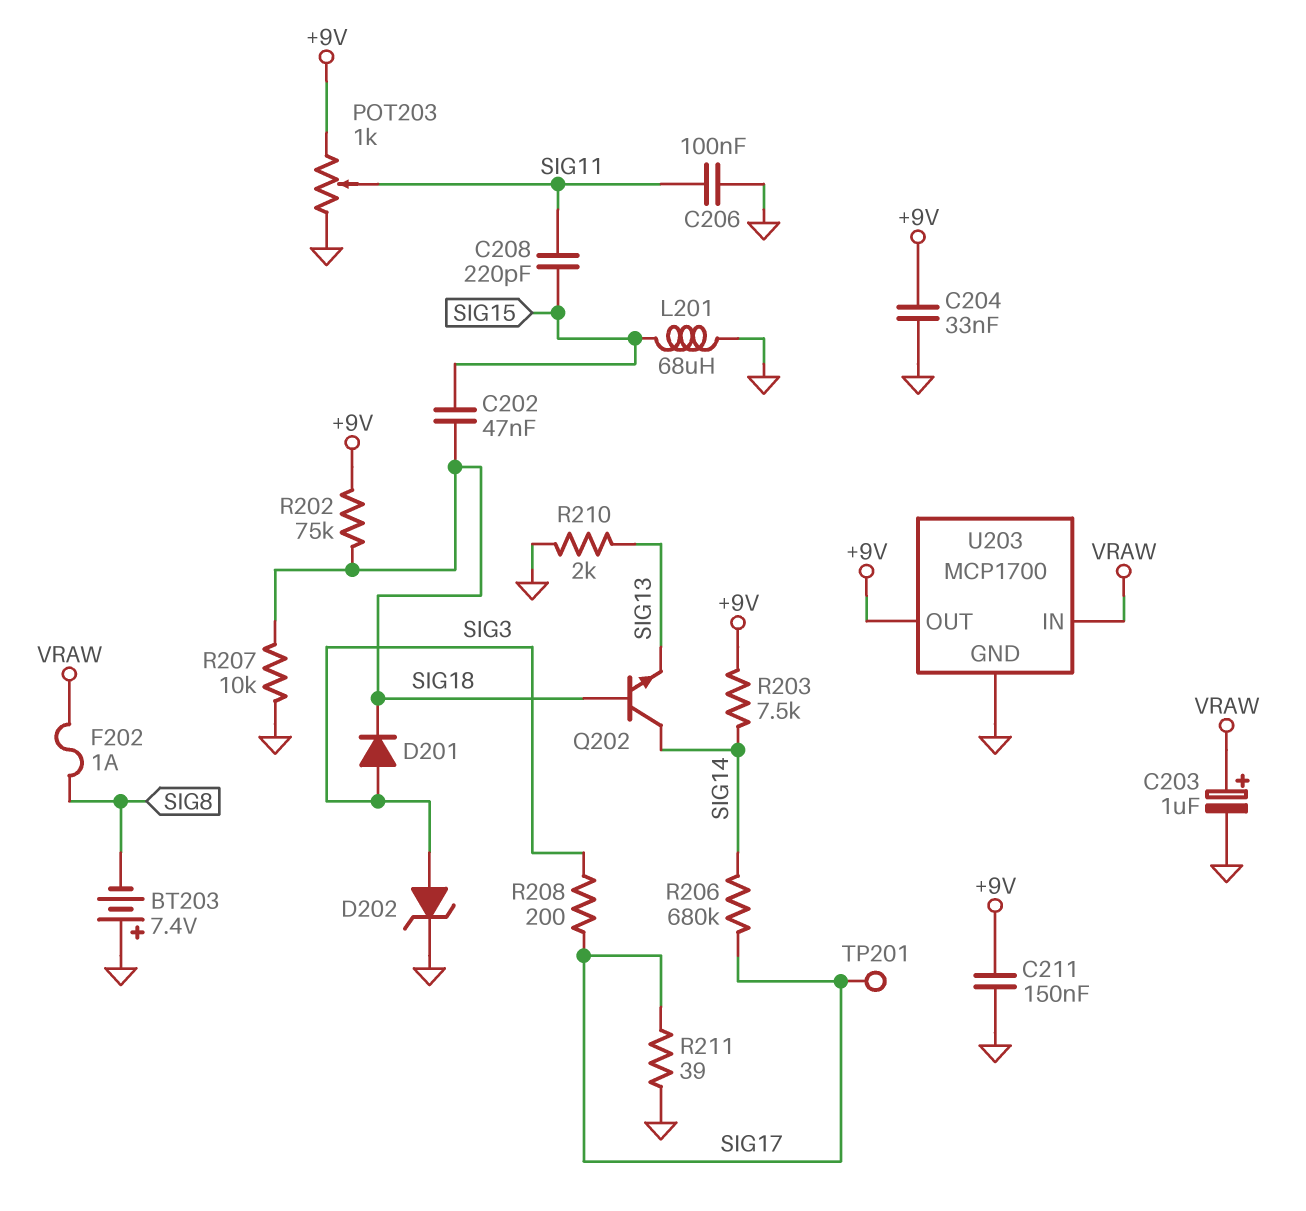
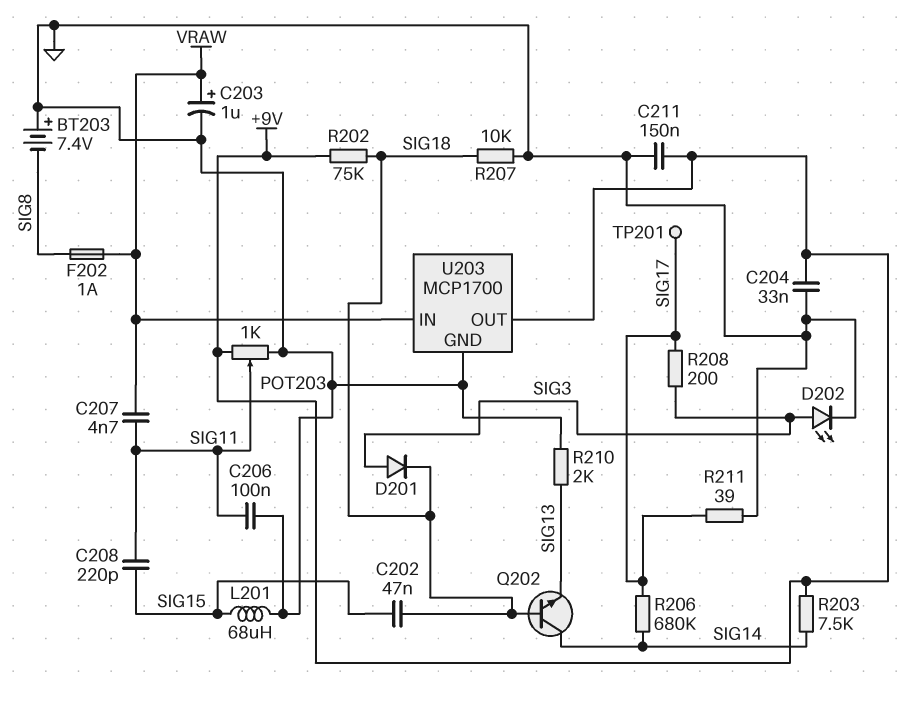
C207: none -> 4.7nF (SIG11, VRAW)
D202: zener (A SIG3, K GND) -> LED (A SIG3, K GND)

